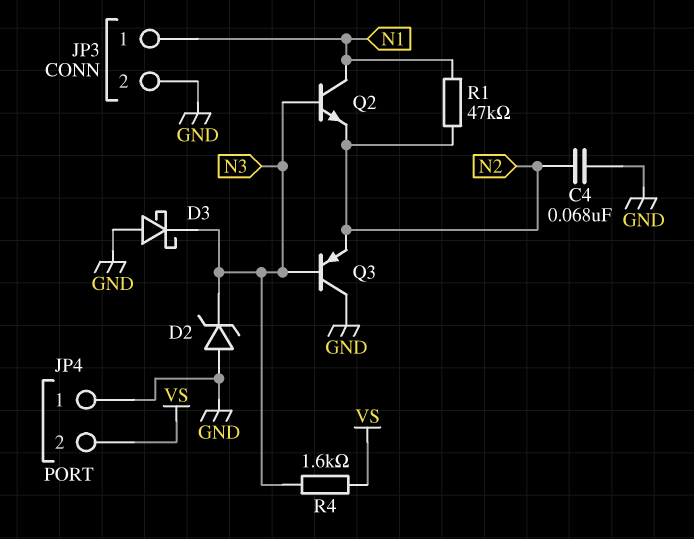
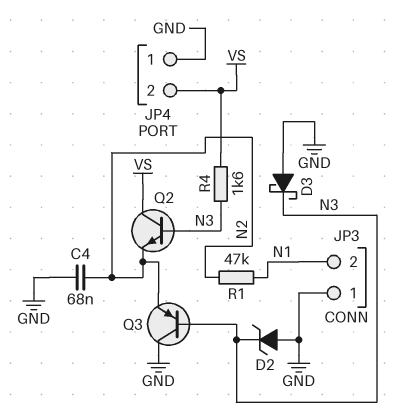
JP3 pin 1: N1 -> GND
JP3 pin 2: GND -> N1
Q2: NPN (B N3, C N1, E N2) -> NPN (B N3, C VS, E N2)

